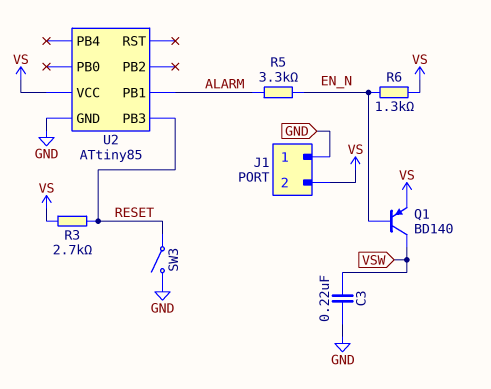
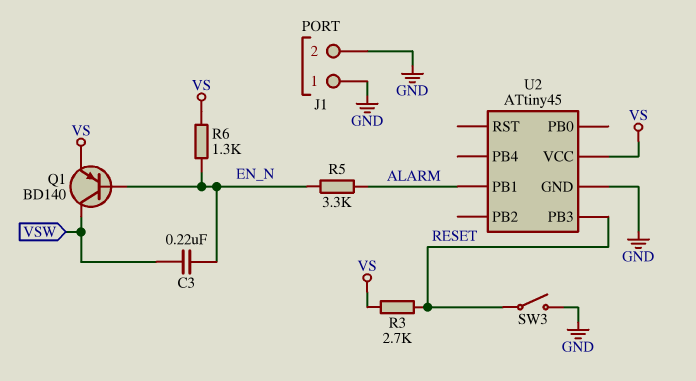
C3: 220nF (GND, VSW) -> 220nF (EN_N, VSW)
J1 pin 2: VS -> GND
U2: ATtiny85 -> ATtiny45

